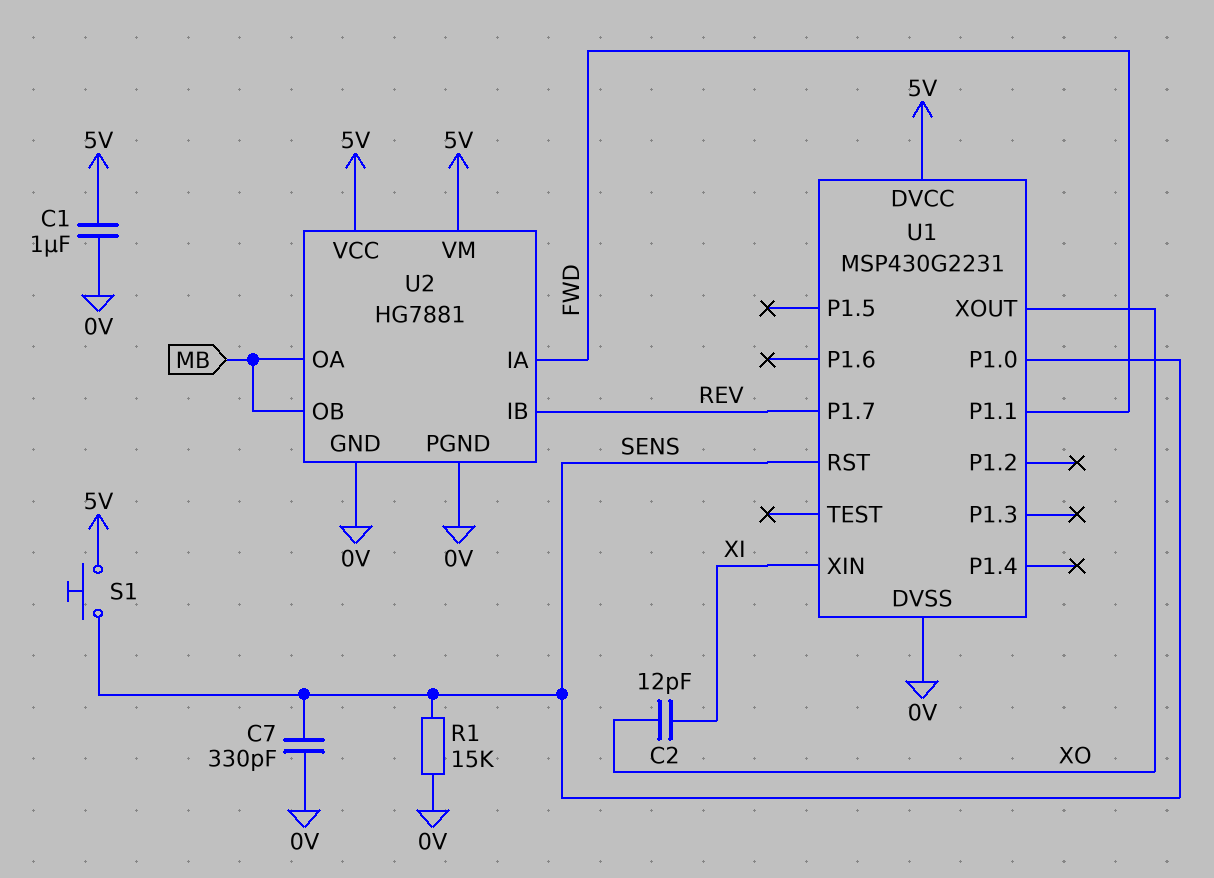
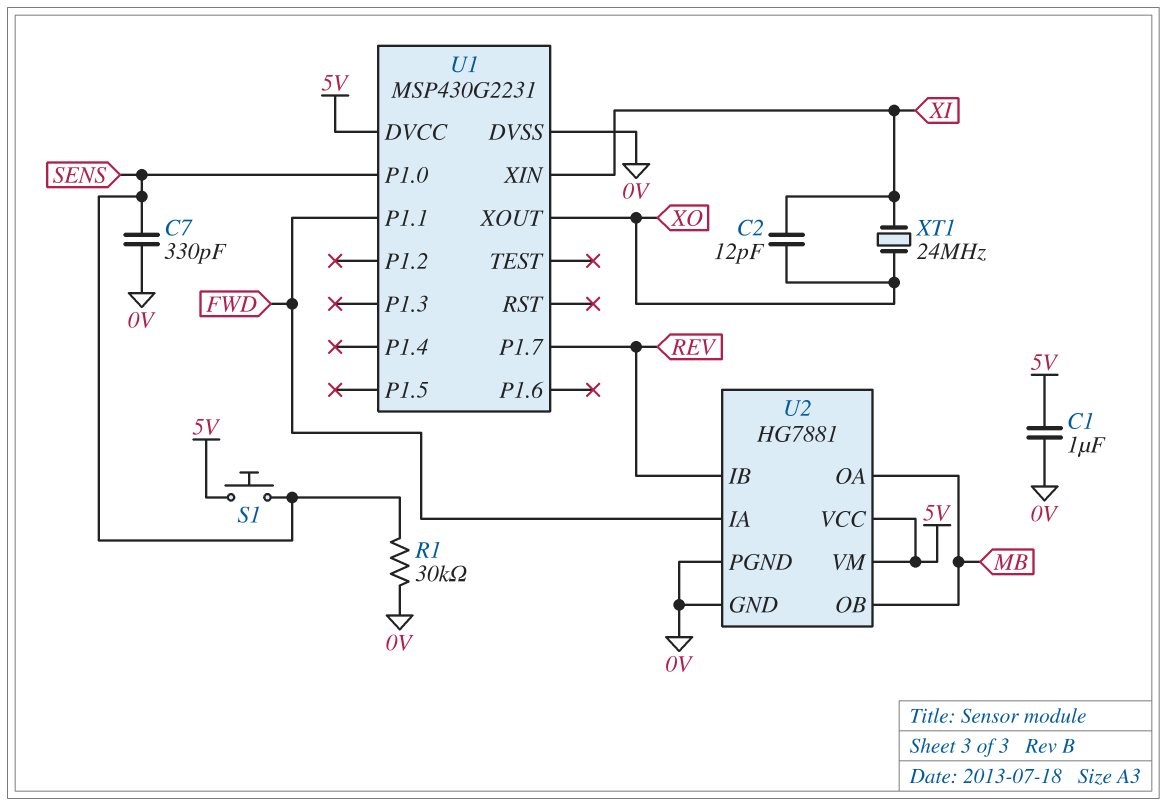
R1: 15k (0V, SENS) -> 30k (0V, SENS)
U1 pin RST: SENS -> none
XT1: none -> 24MHz (XI, XO)

